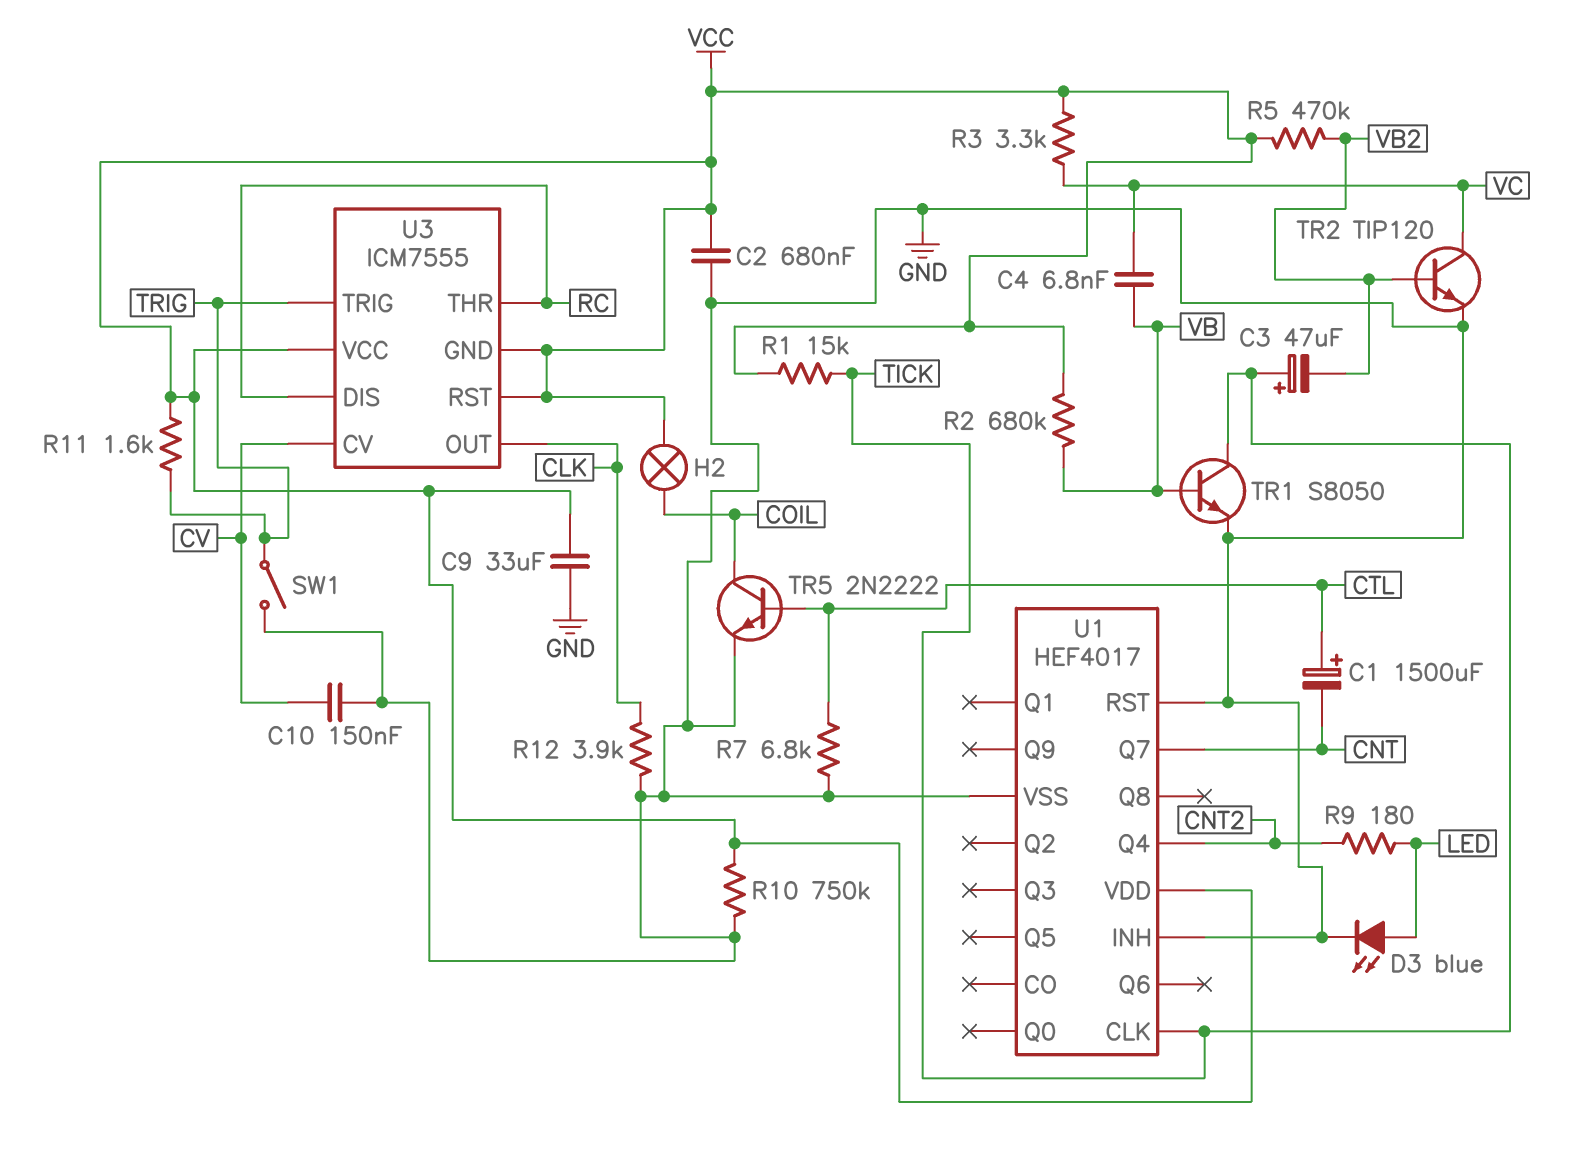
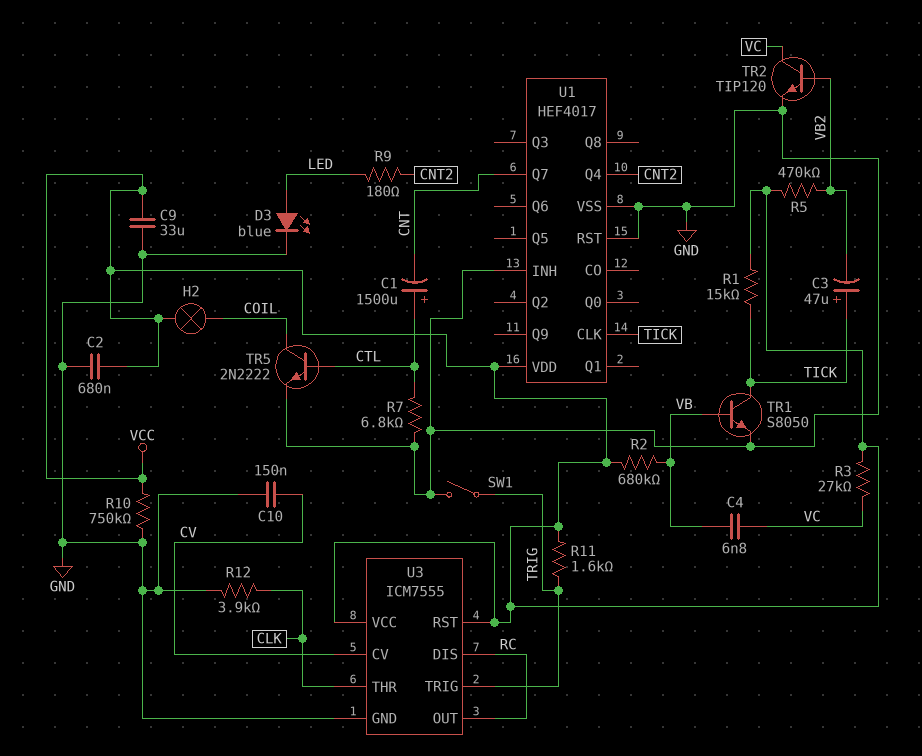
R3: 3.3k (VC, VCC) -> 27k (VC, VCC)
U3 pin GND: VCC -> GND
U3 pin OUT: CLK -> RC
U3 pin THR: RC -> CLK

